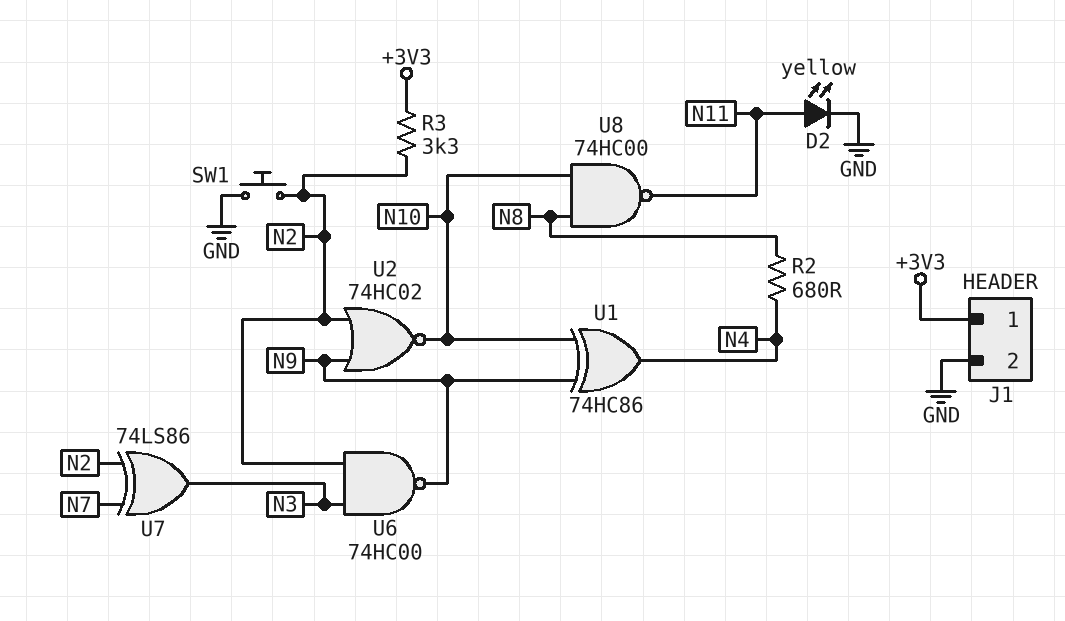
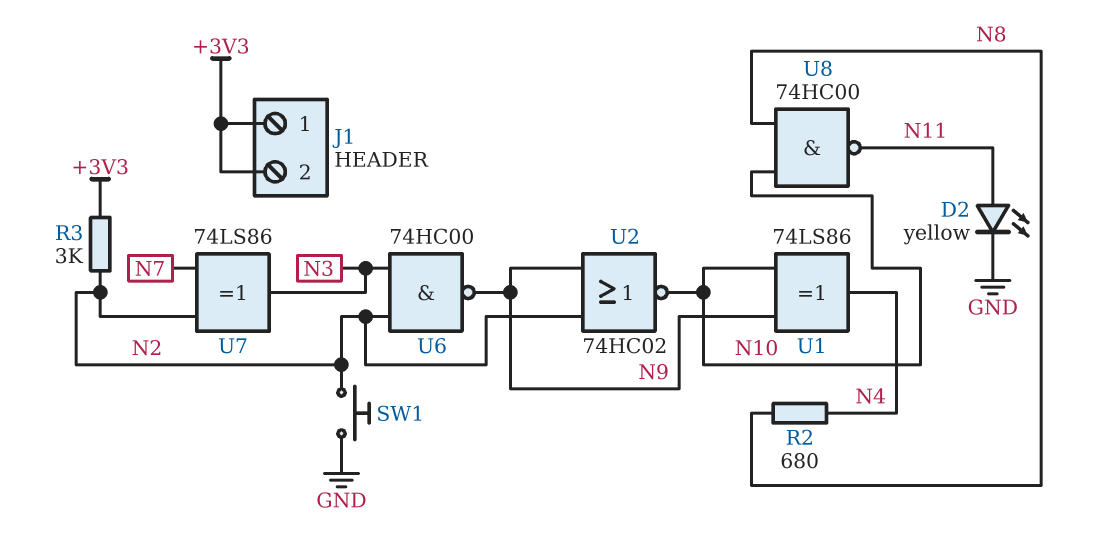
J1 pin 2: GND -> +3V3
R3: 3.3k (+3V3, N2) -> 3k (+3V3, N2)
U1: XOR 74HC86 (in N9, in N10, out N4) -> XOR 74LS86 (in N9, in N10, out N4)

